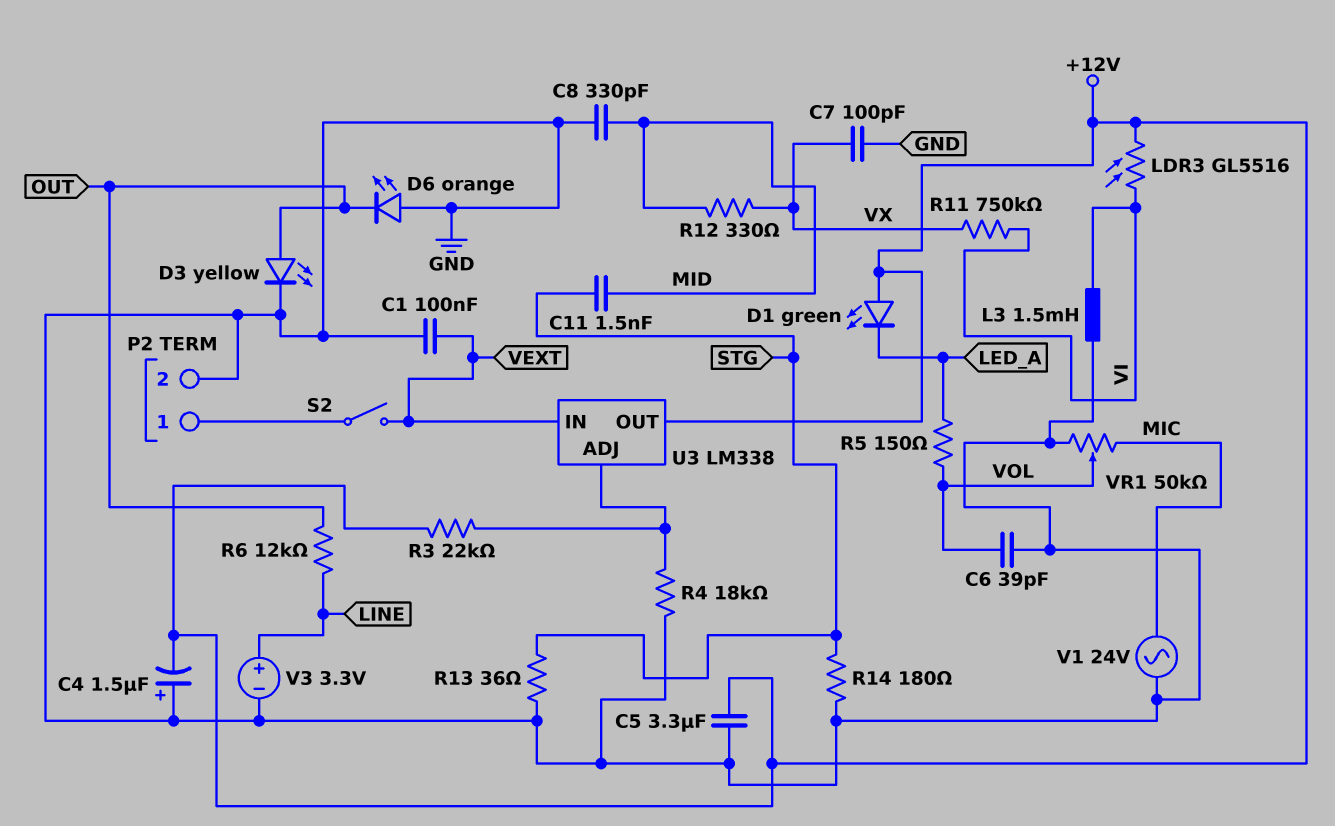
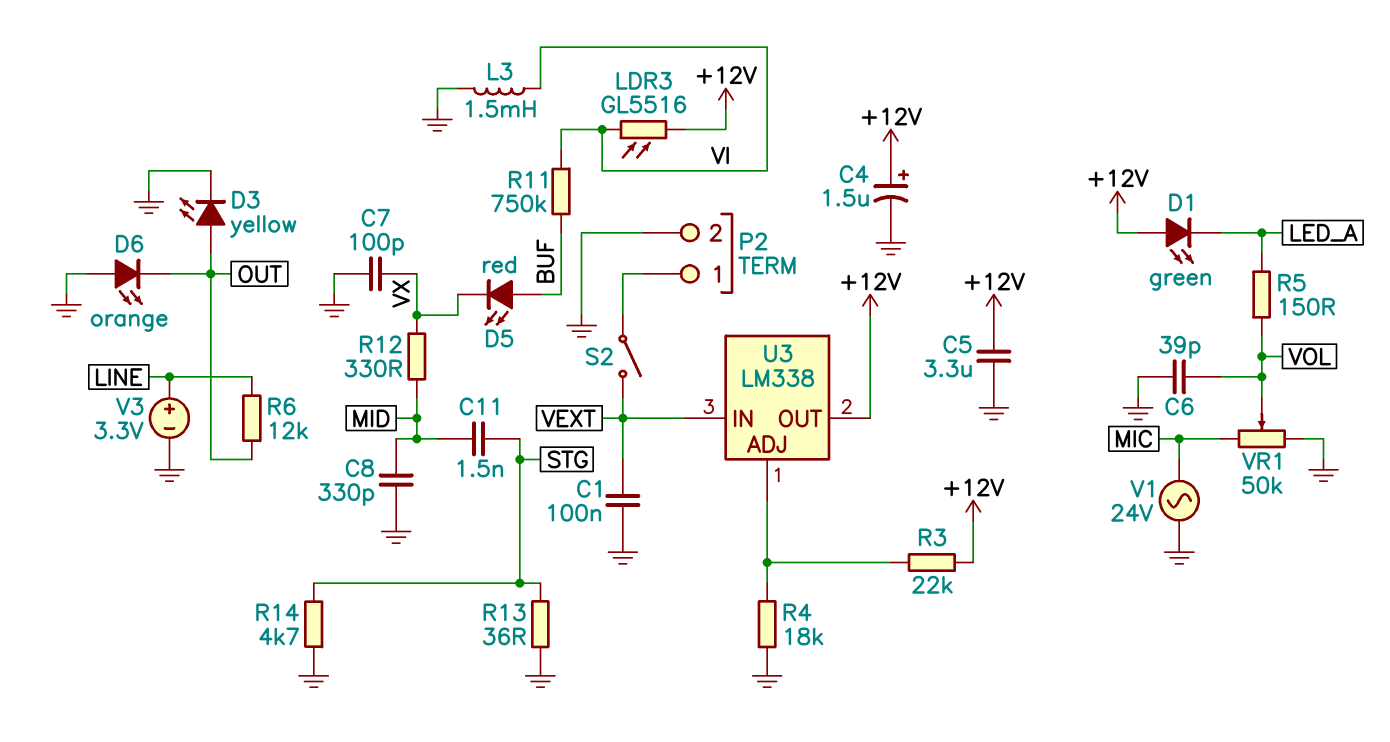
C4: 1.5uF (plus GND, minus +12V) -> 1.5uF (plus +12V, minus GND)
D5: none -> LED red (A BUF, K VX)
R11: 750k (VI, VX) -> 750k (BUF, VI)
R14: 180 (GND, STG) -> 4.7k (GND, STG)

